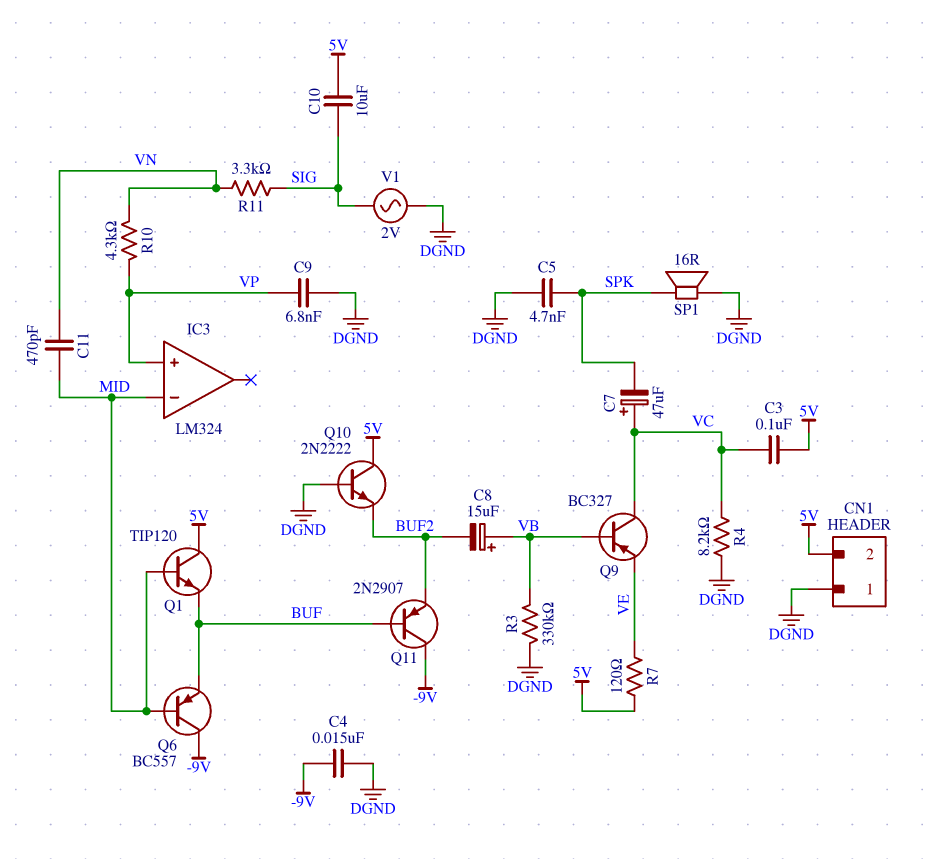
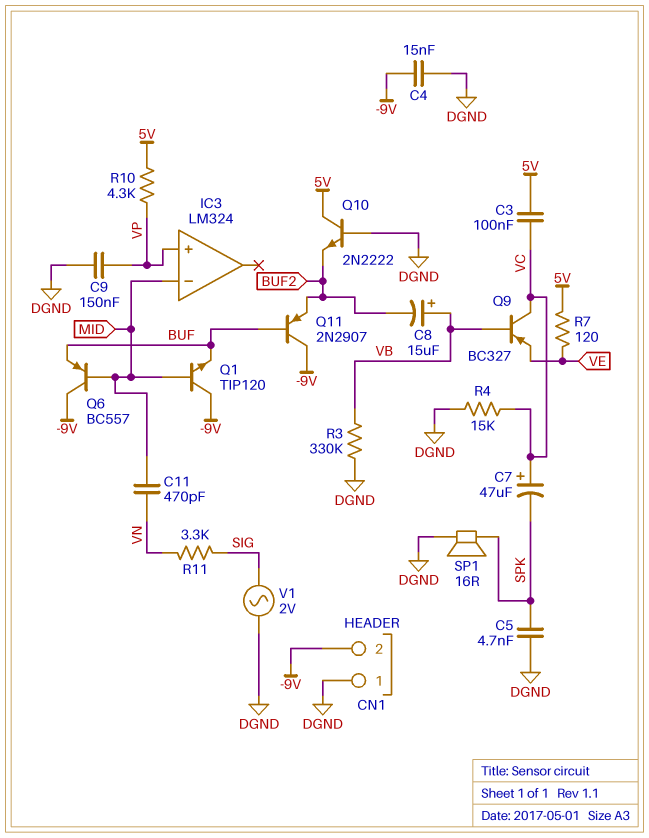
C9: 6.8nF (DGND, VP) -> 150nF (DGND, VP)
C10: 10uF (5V, SIG) -> none
CN1 pin 2: 5V -> -9V
Q1: NPN TIP120 (B MID, C 5V, E BUF) -> NPN TIP120 (B MID, C -9V, E BUF)
R4: 8.2k (DGND, VC) -> 15k (DGND, VC)
R10: 4.3k (VN, VP) -> 4.3k (5V, VP)

